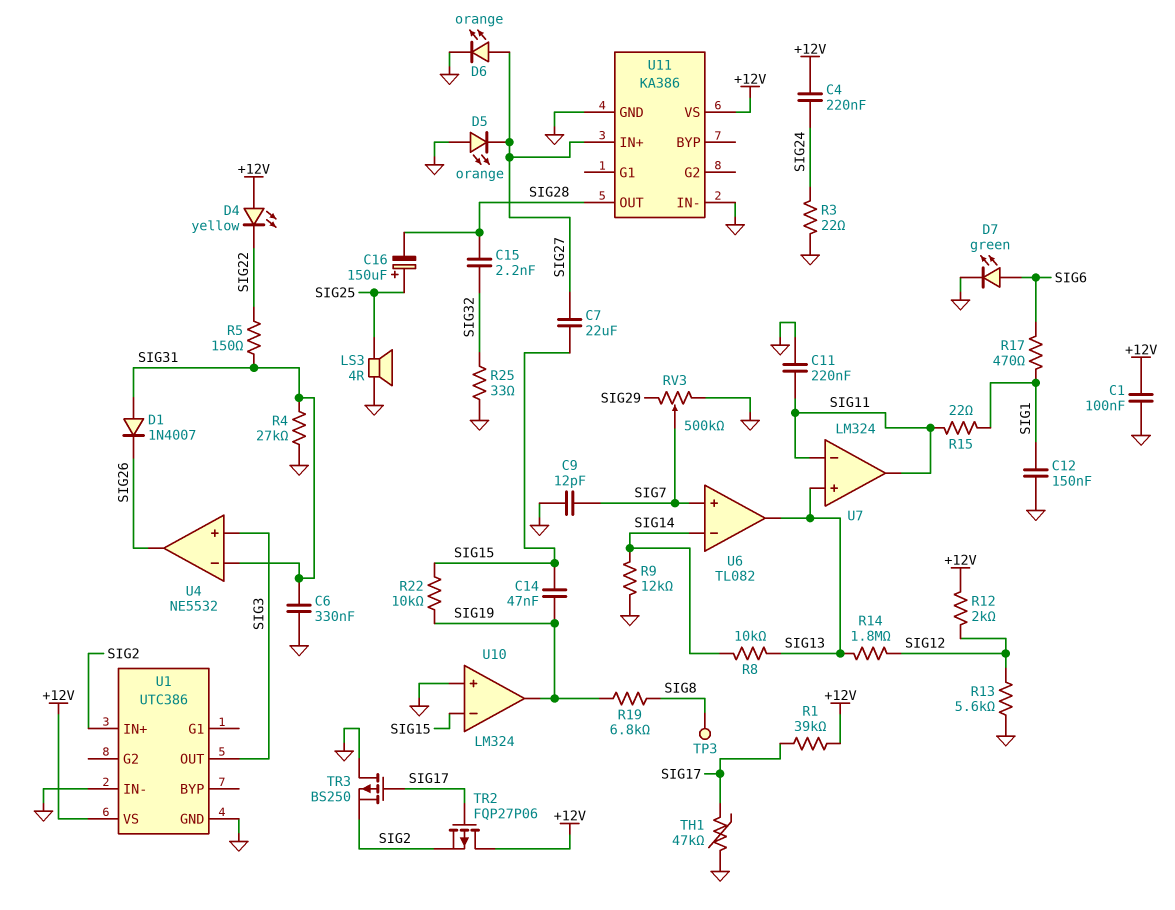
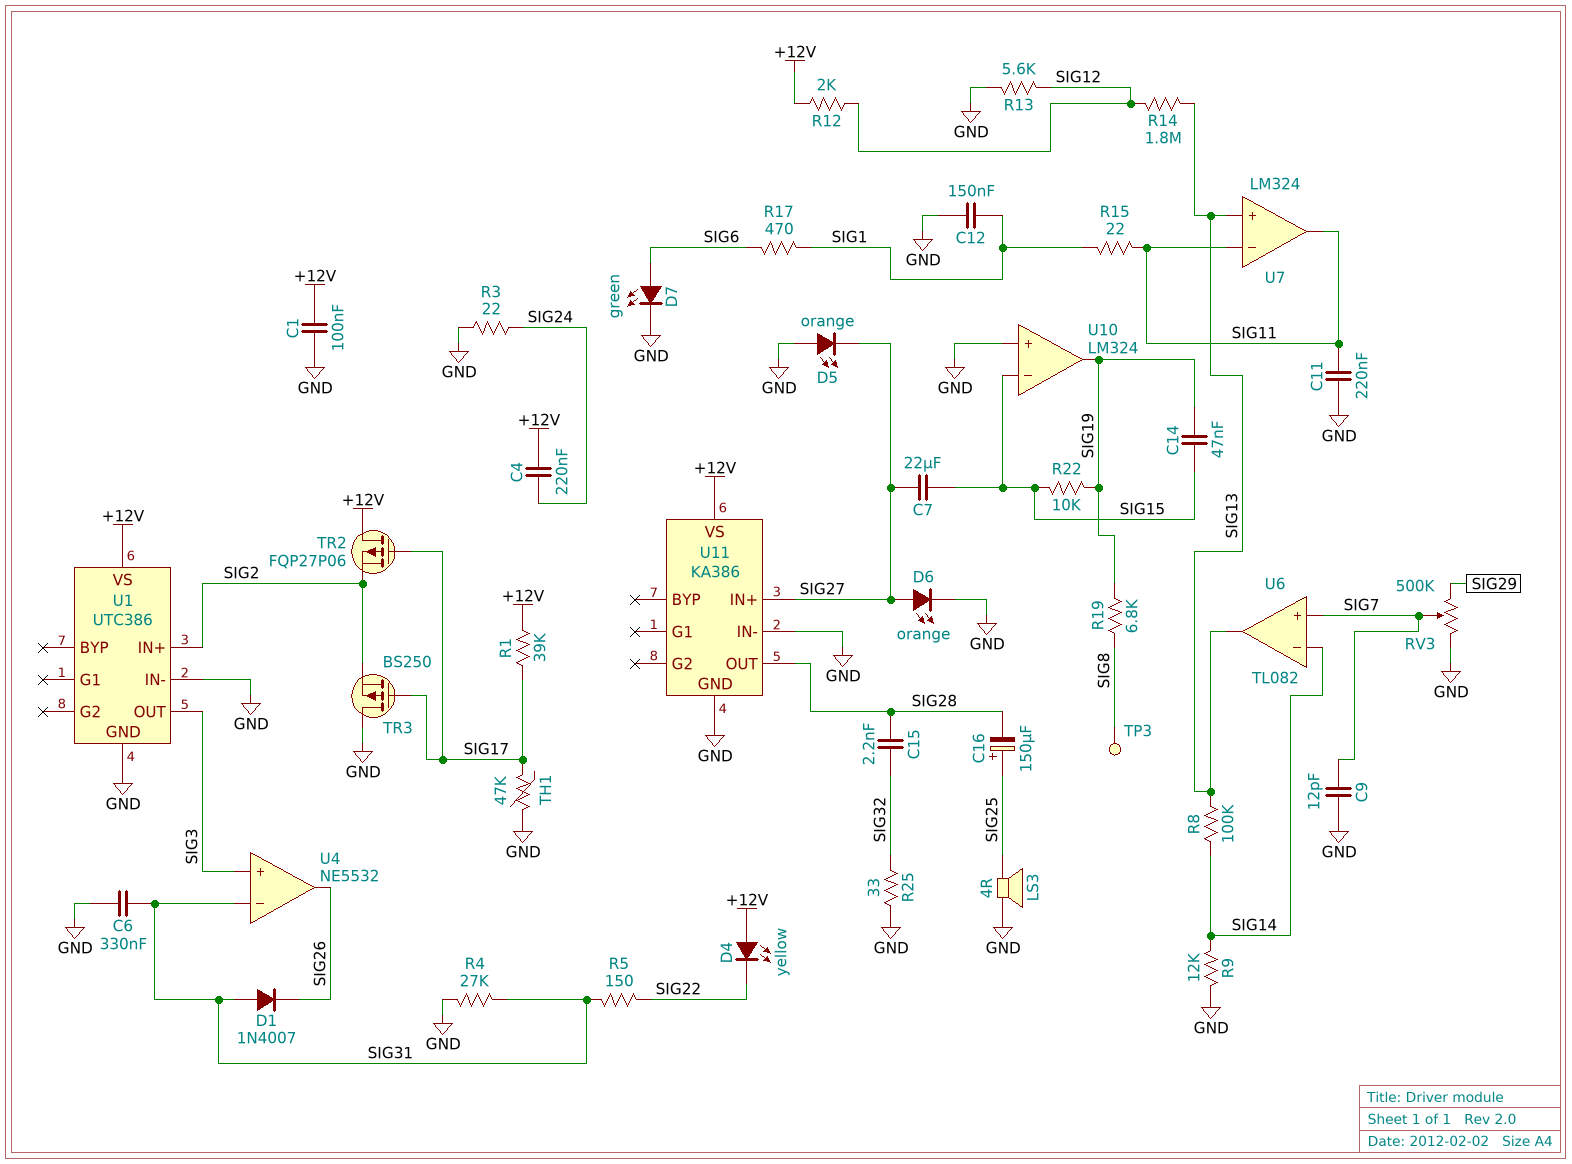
R8: 10k (SIG13, SIG14) -> 100k (SIG13, SIG14)

